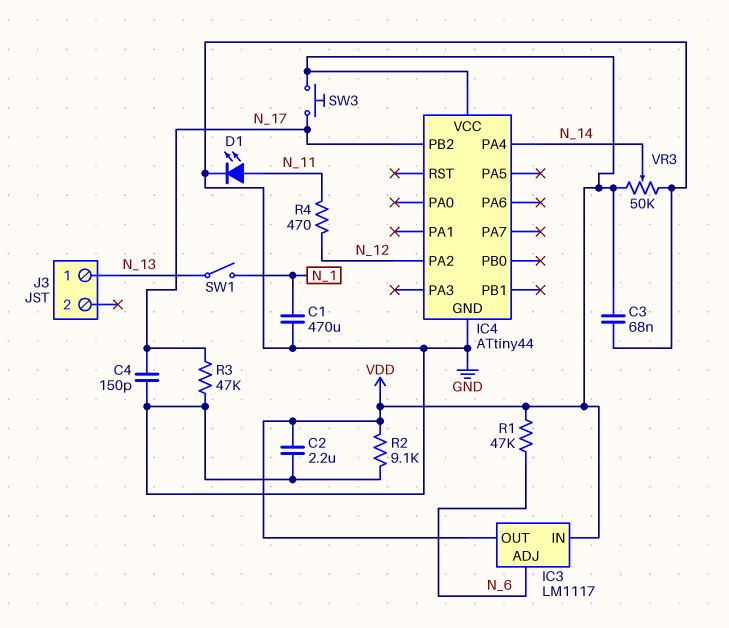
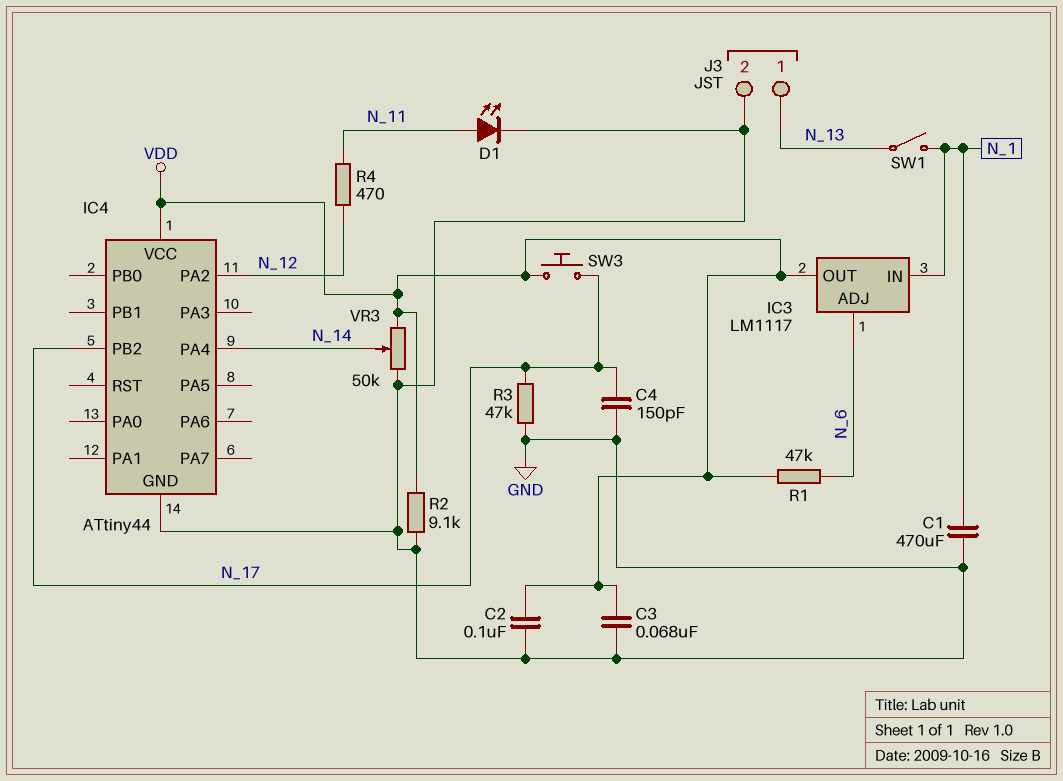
C2: 2.2uF (GND, VDD) -> 100nF (GND, VDD)
IC3 pin IN: VDD -> N_1
J3 pin 2: none -> GND

